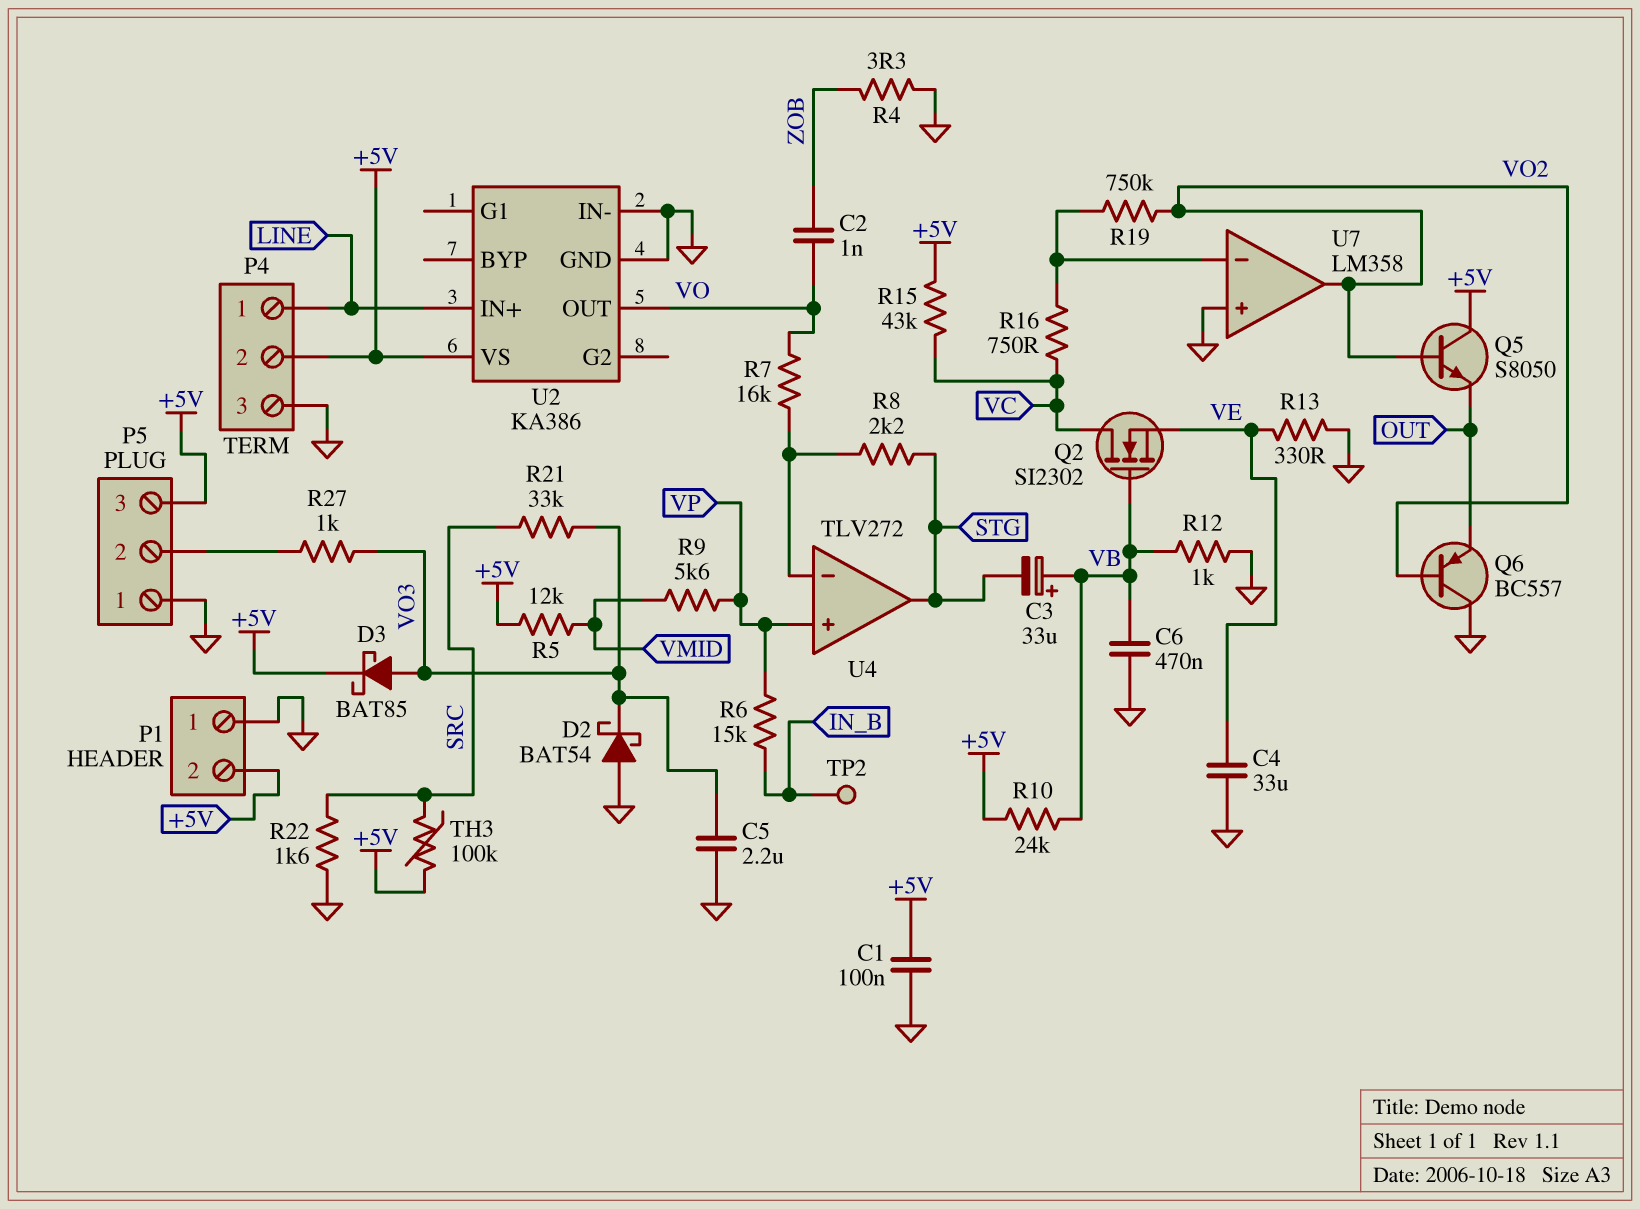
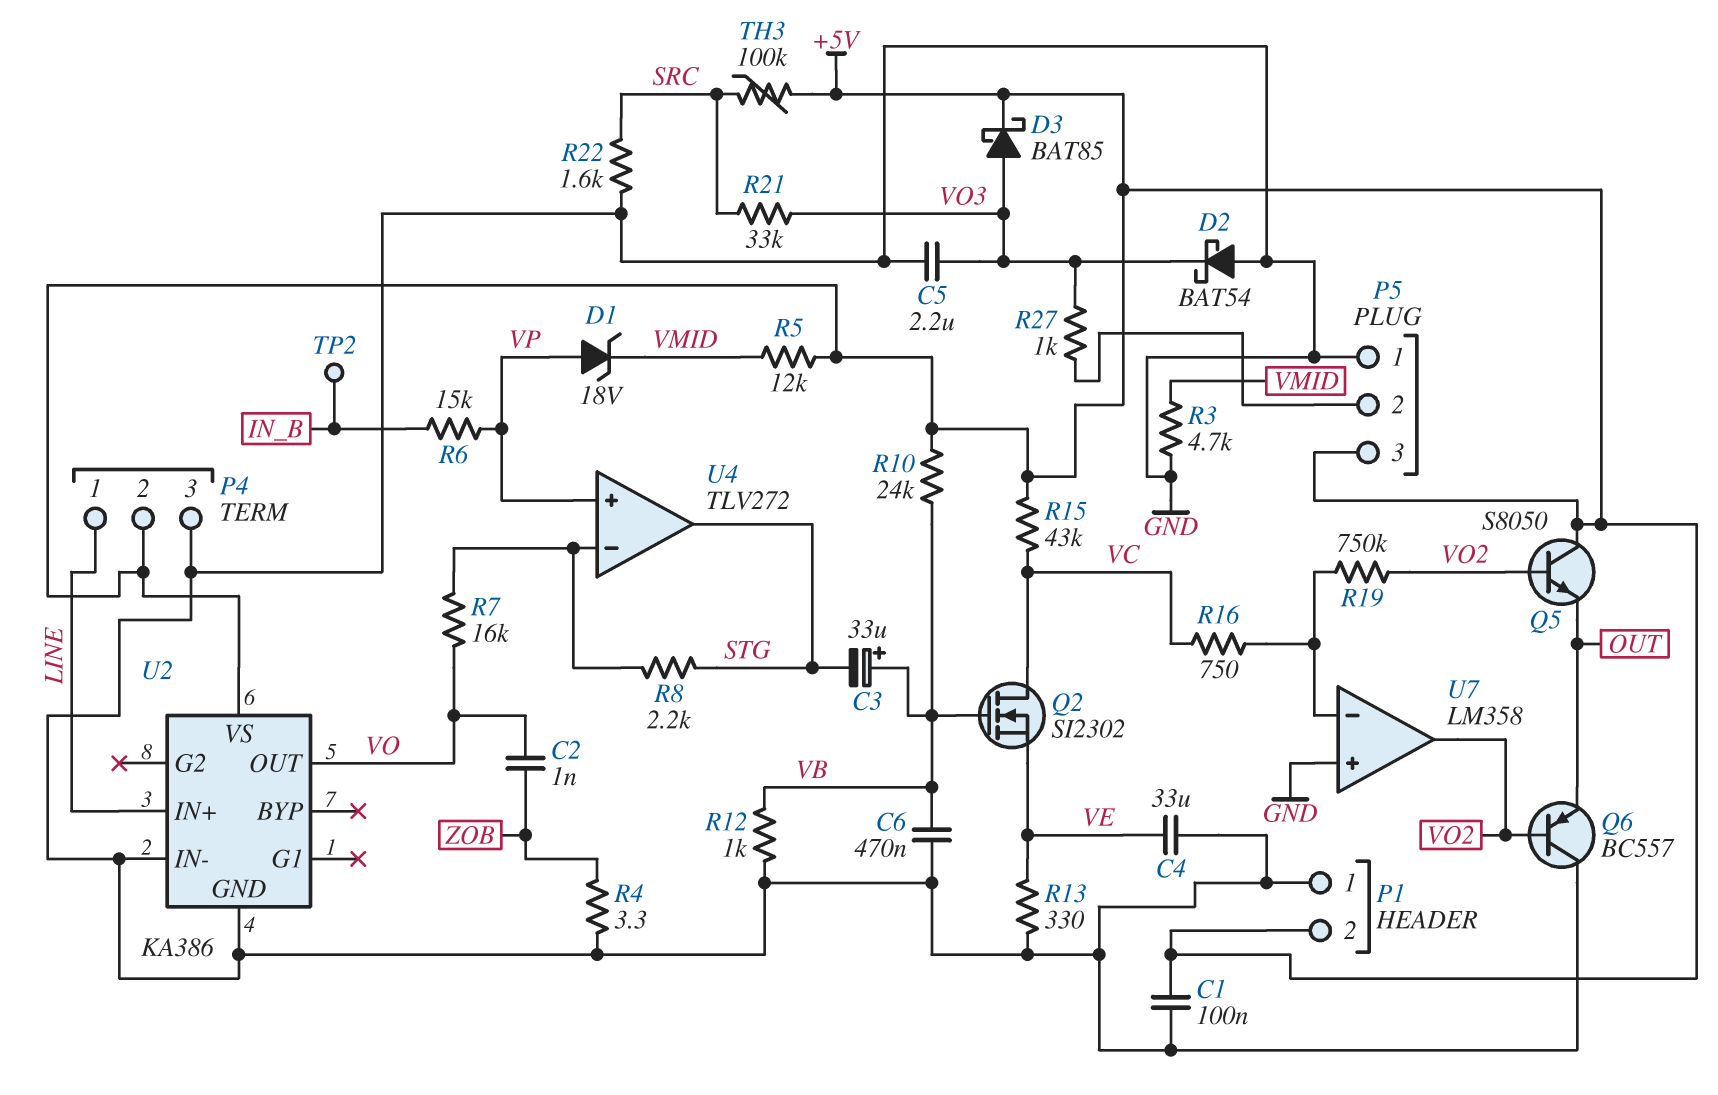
D1: none -> zener 18V (A VP, K VMID)
R3: none -> 4.7k (GND, VMID)
R9: 5.6k (VMID, VP) -> none

